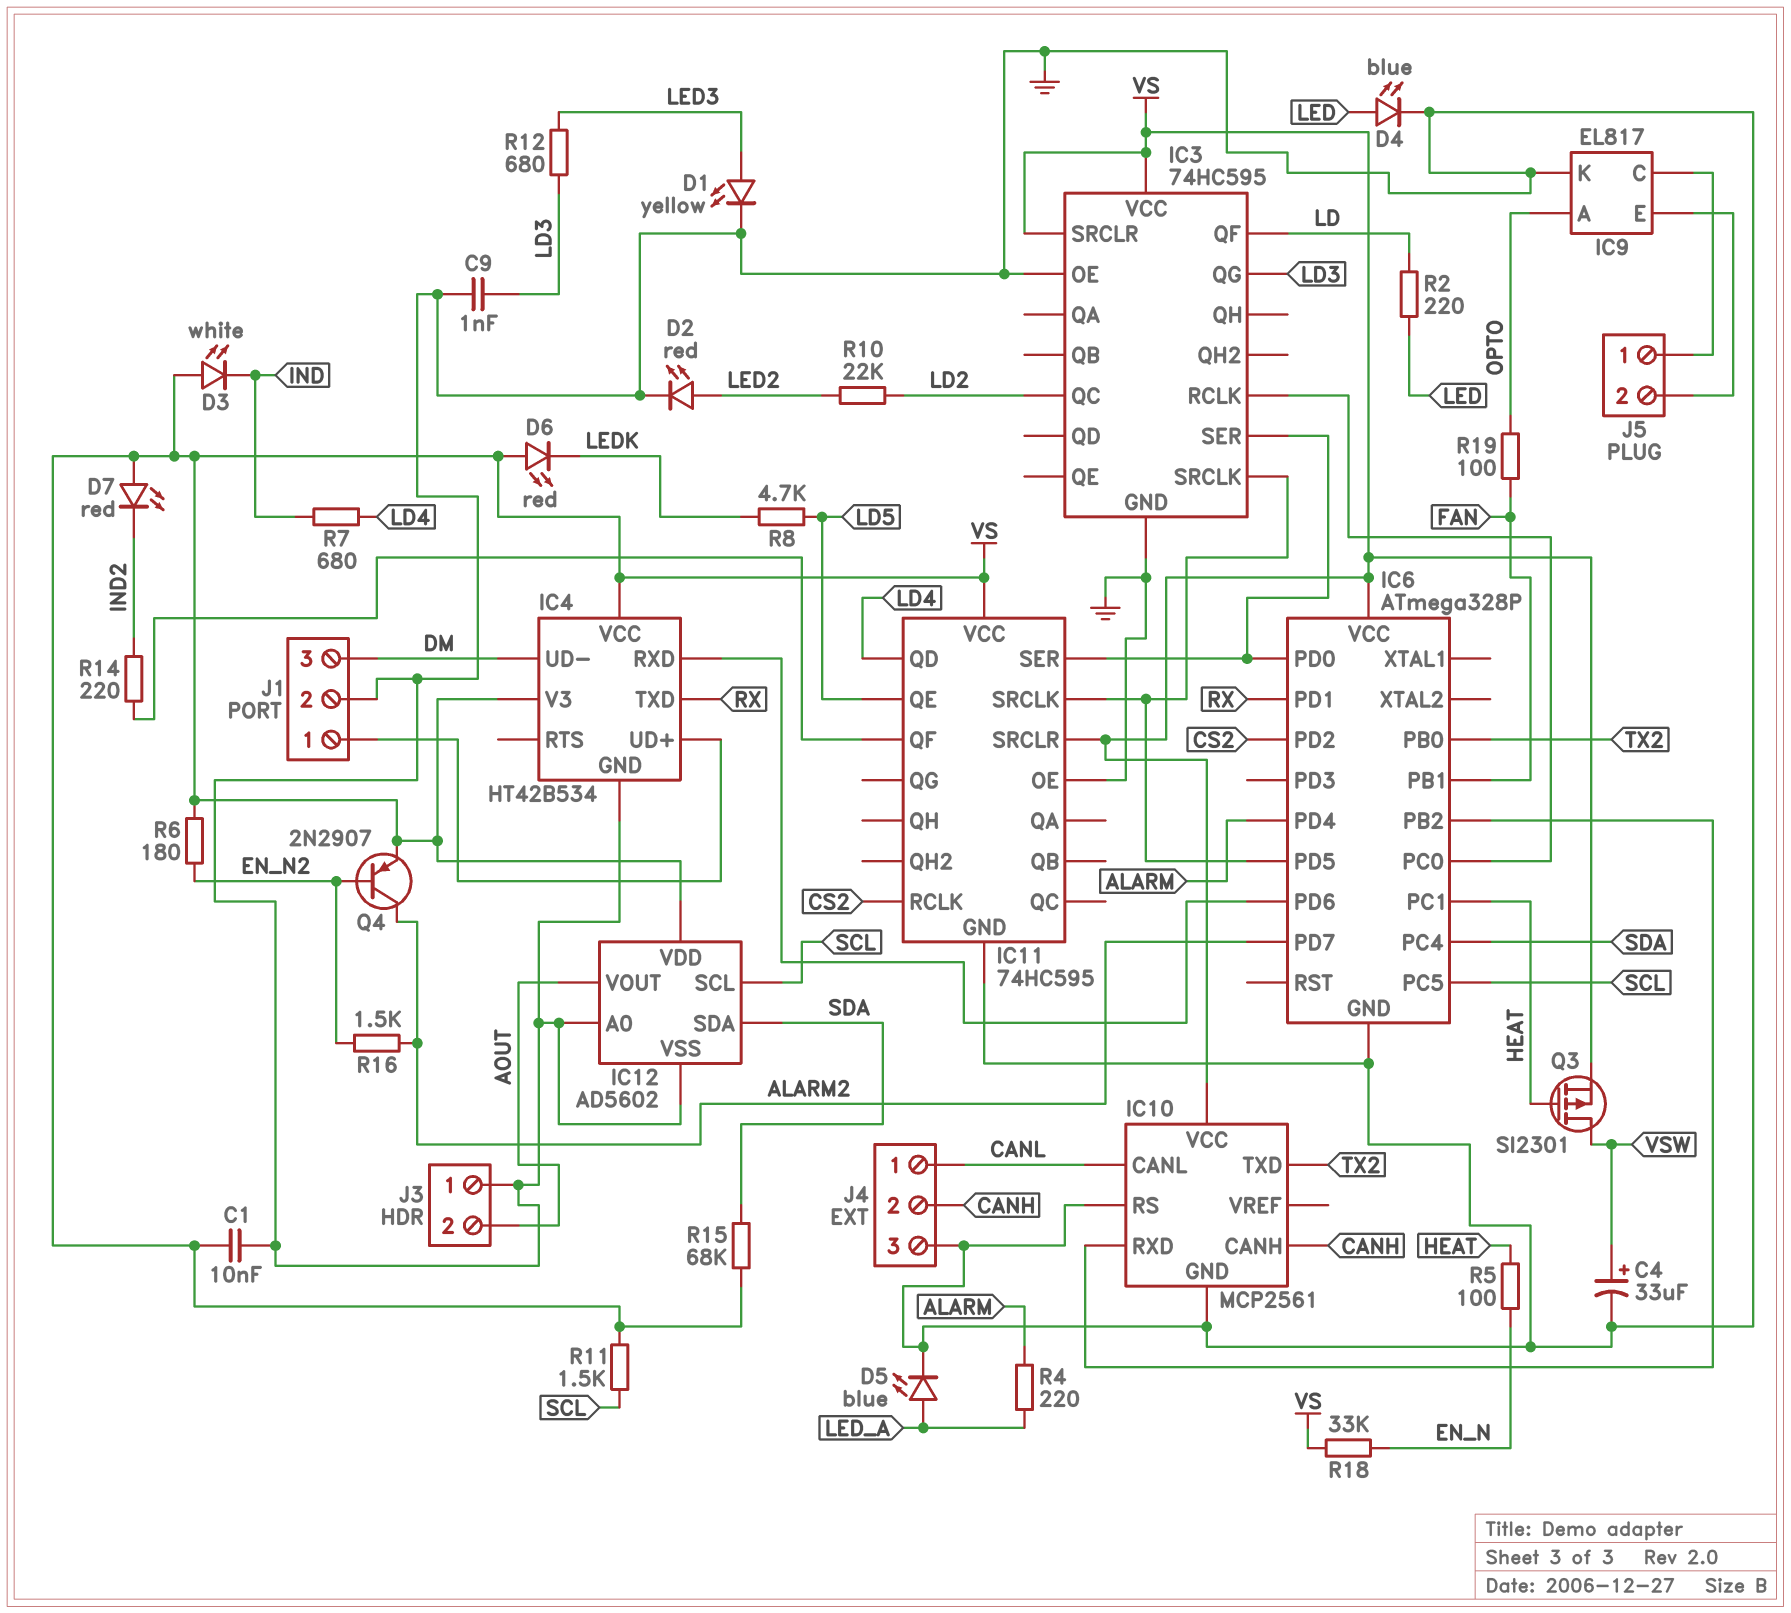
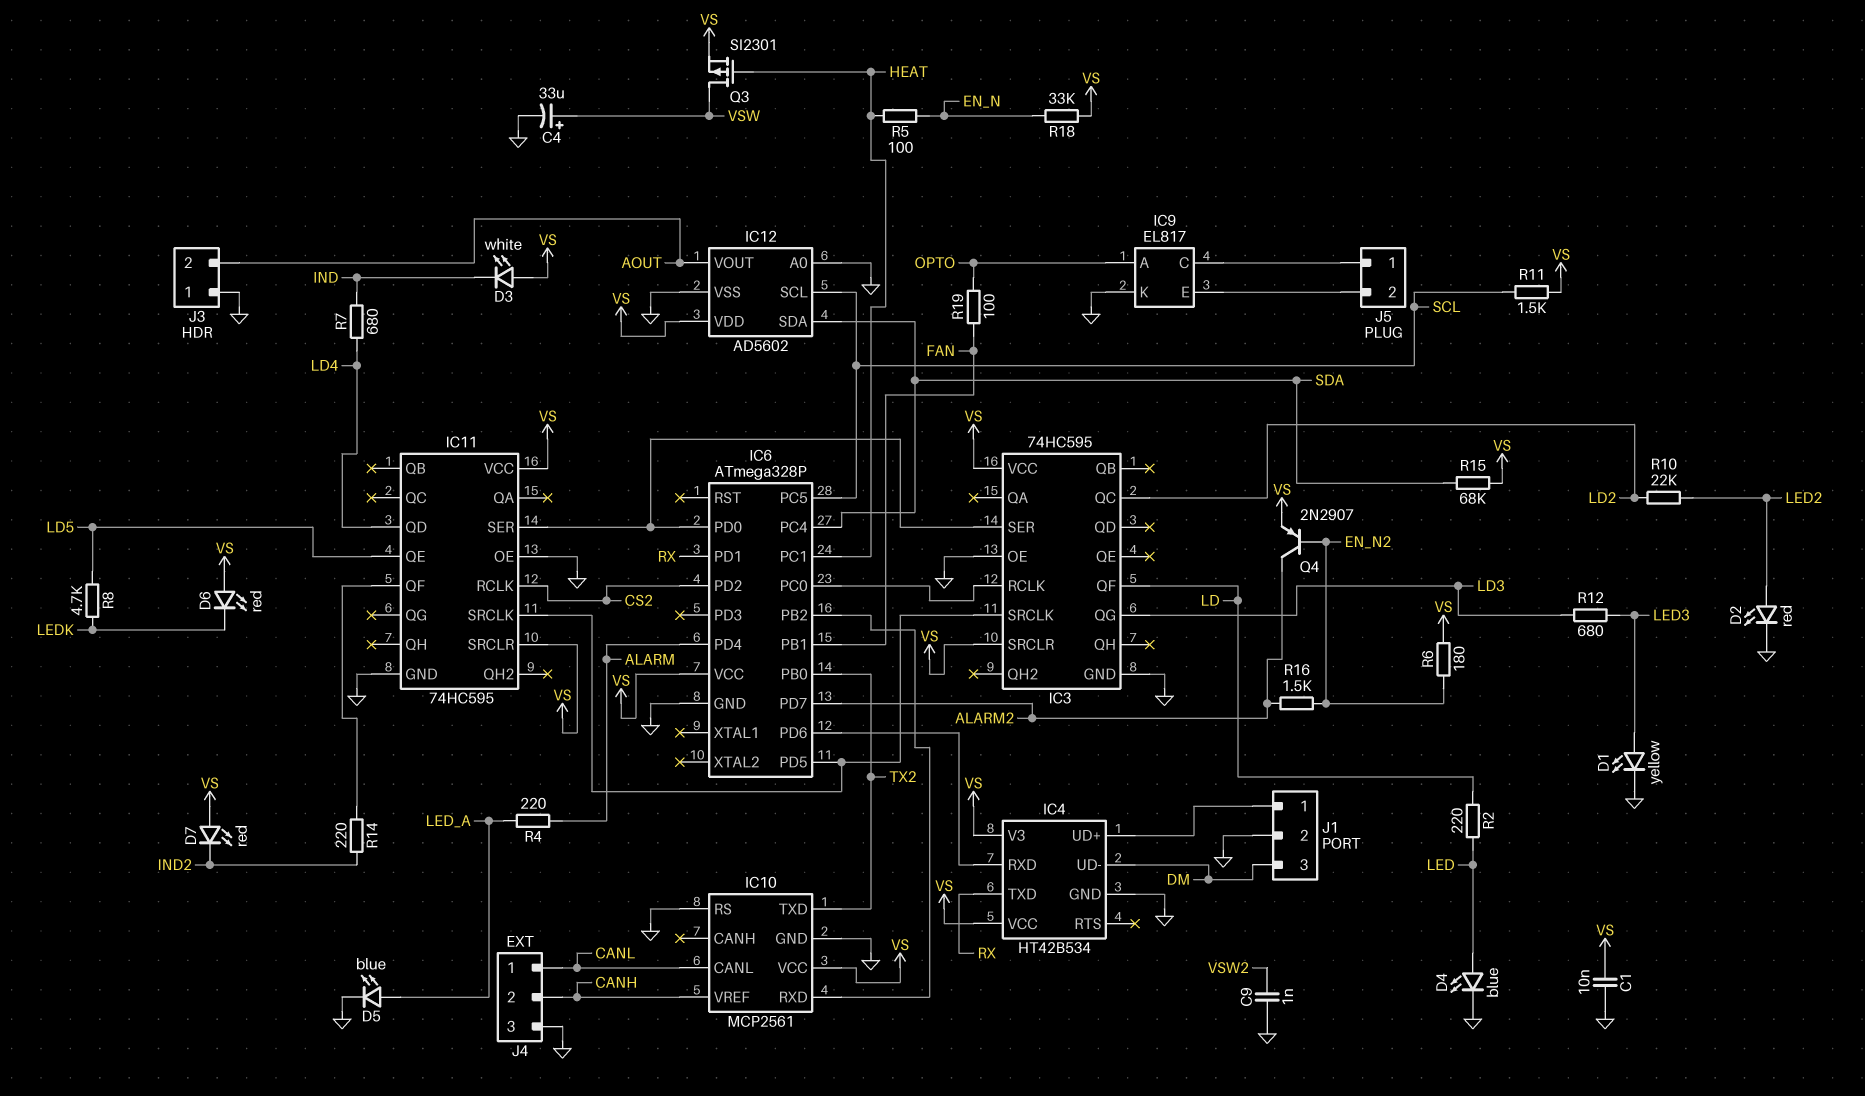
C9: 1nF (GND, LD3) -> 1nF (GND, VSW2)
IC10 pin CANH: CANH -> none
IC10 pin VREF: none -> CANH

